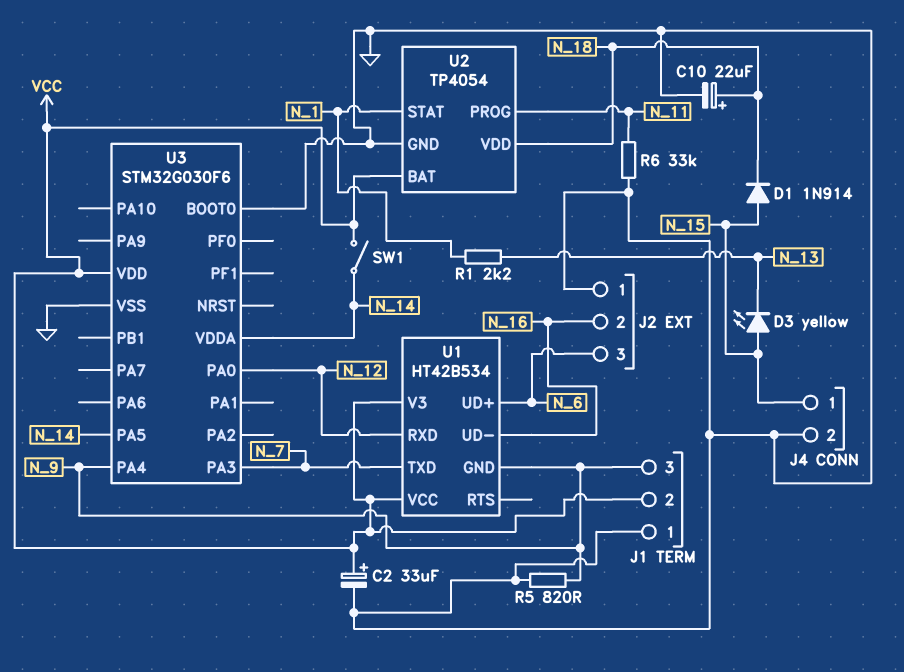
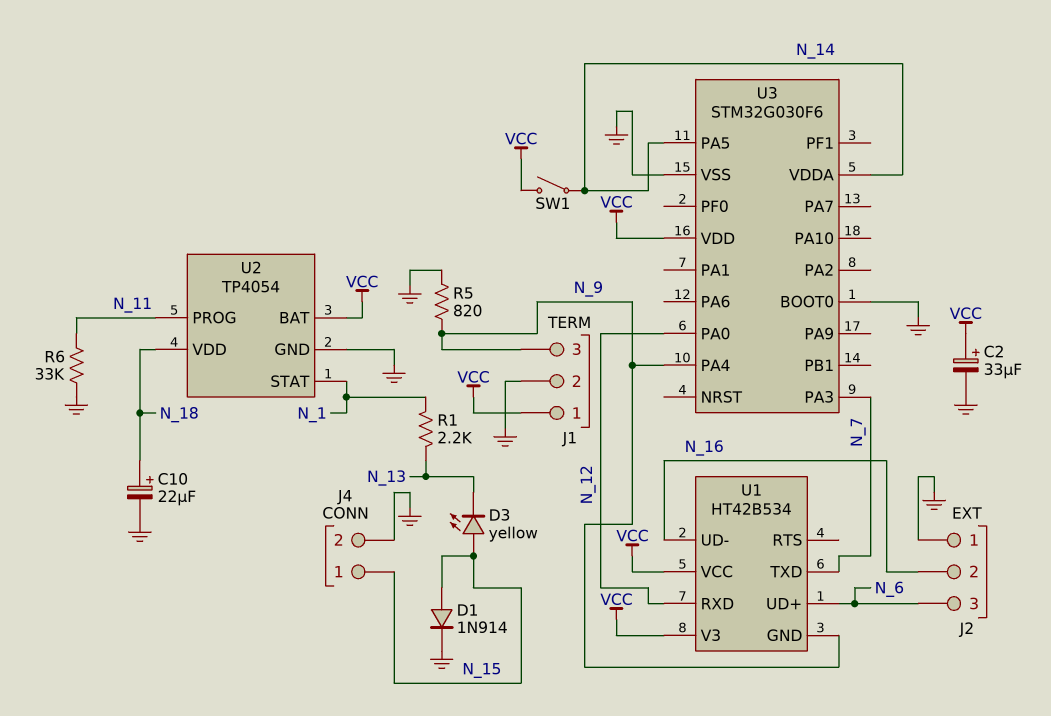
D1: diode 1N914 (A N_15, K N_18) -> diode 1N914 (A N_15, K GND)
J1 pin 1: GND -> VCC
J1 pin 2: VCC -> GND

